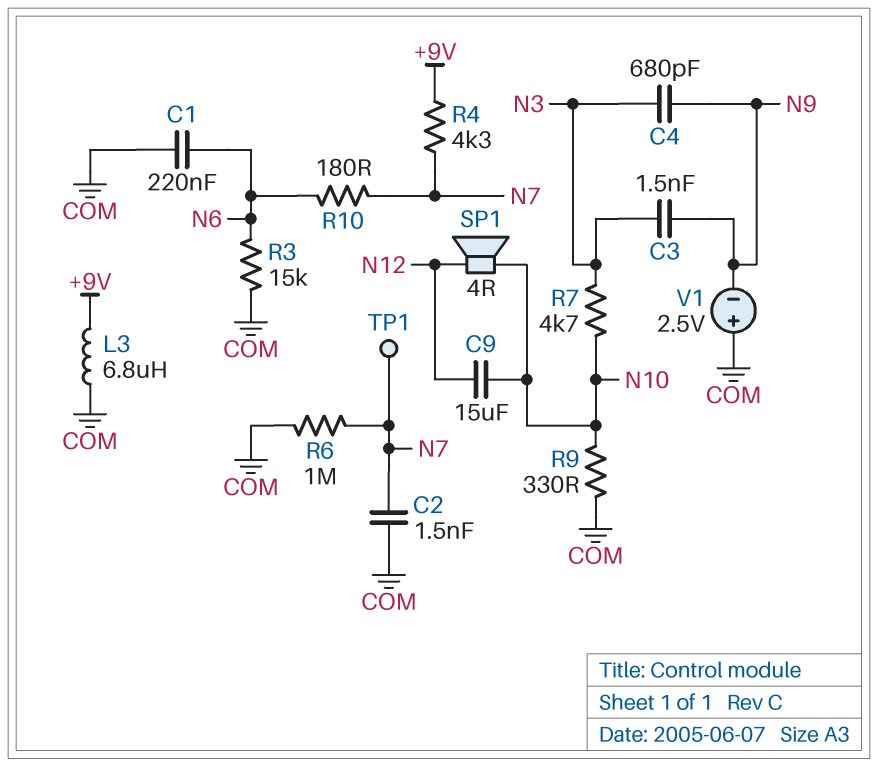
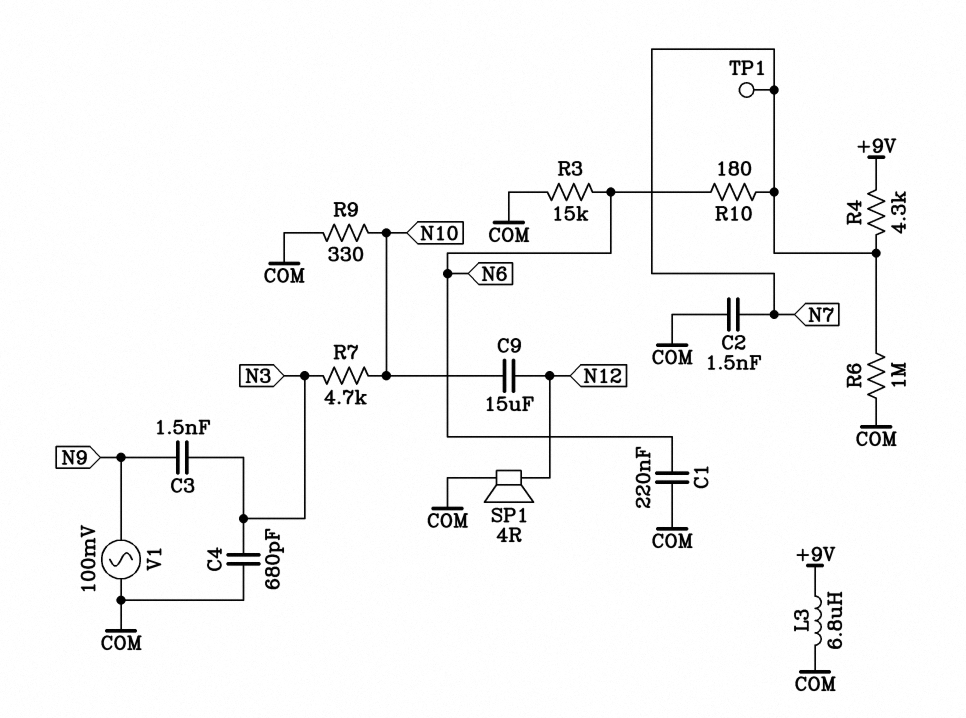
C4: 680pF (N3, N9) -> 680pF (COM, N3)
SP1: speaker 4R (N10, N12) -> speaker 4R (COM, N12)
V1: 2.5V (plus COM, minus N9) -> AC 100mV (COM, N9)

